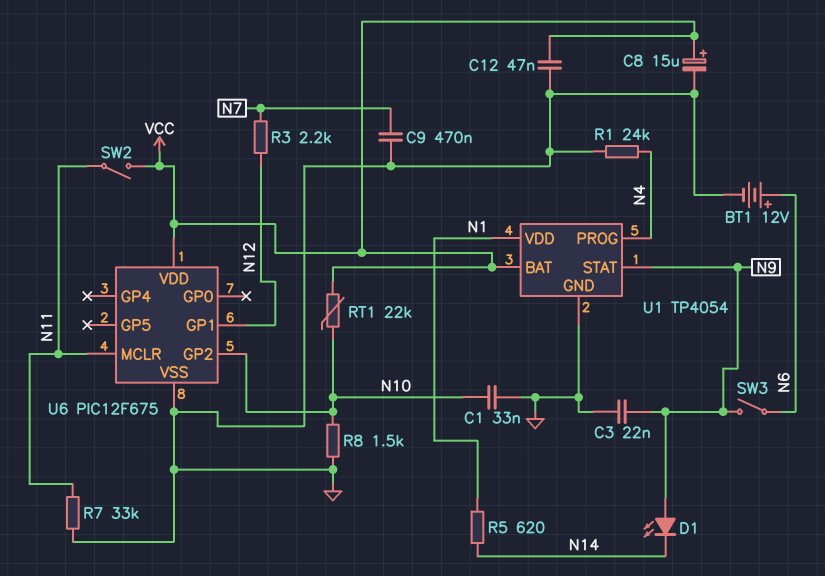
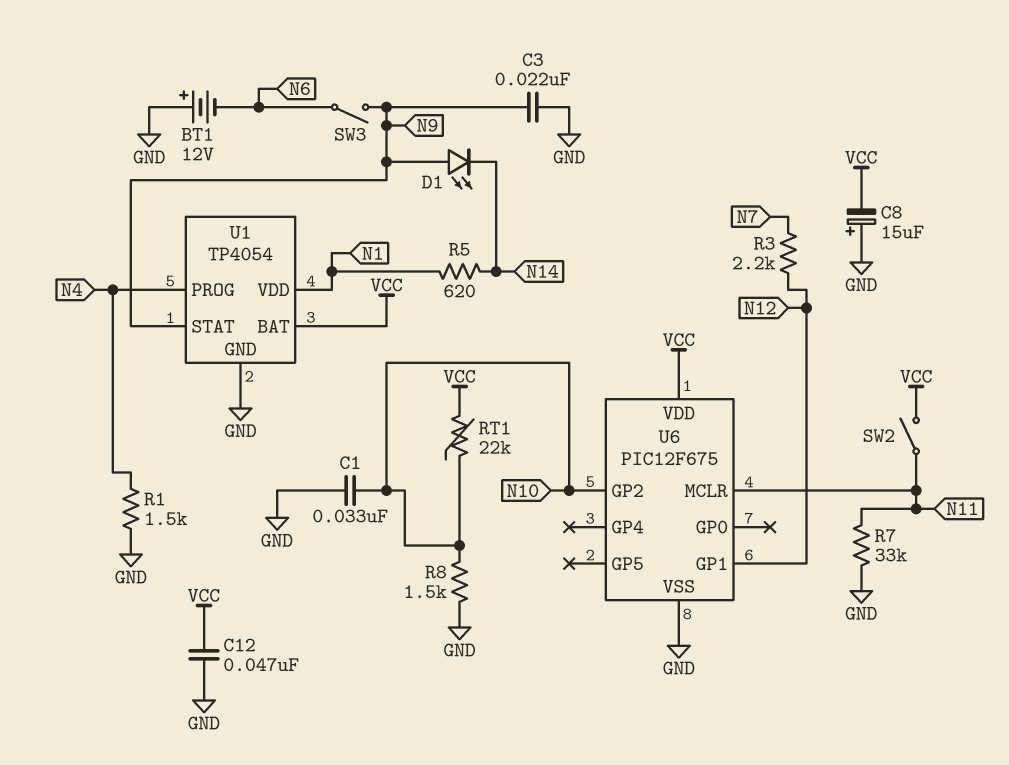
BT1: 12V (plus N6, minus GND) -> 12V (plus GND, minus N6)
C8: 15uF (plus VCC, minus GND) -> 15uF (plus GND, minus VCC)
C9: 470nF (GND, N7) -> none
R1: 24k (GND, N4) -> 1.5k (GND, N4)

